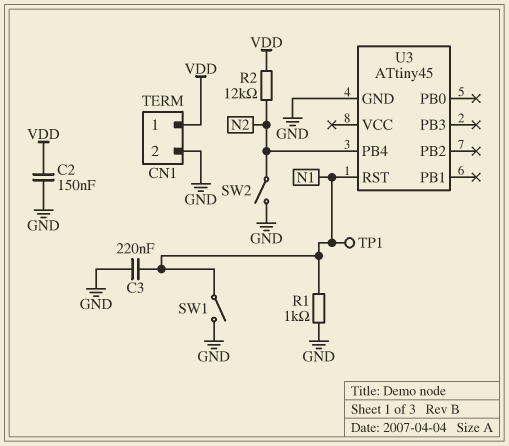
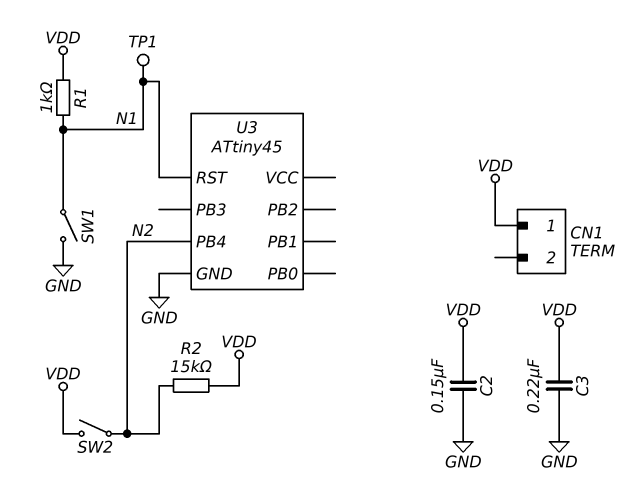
C3: 220nF (GND, N1) -> 220nF (GND, VDD)
CN1 pin 2: GND -> none
R1: 1k (GND, N1) -> 1k (N1, VDD)
R2: 12k (N2, VDD) -> 15k (N2, VDD)
SW2: switch (GND, N2) -> switch (N2, VDD)

